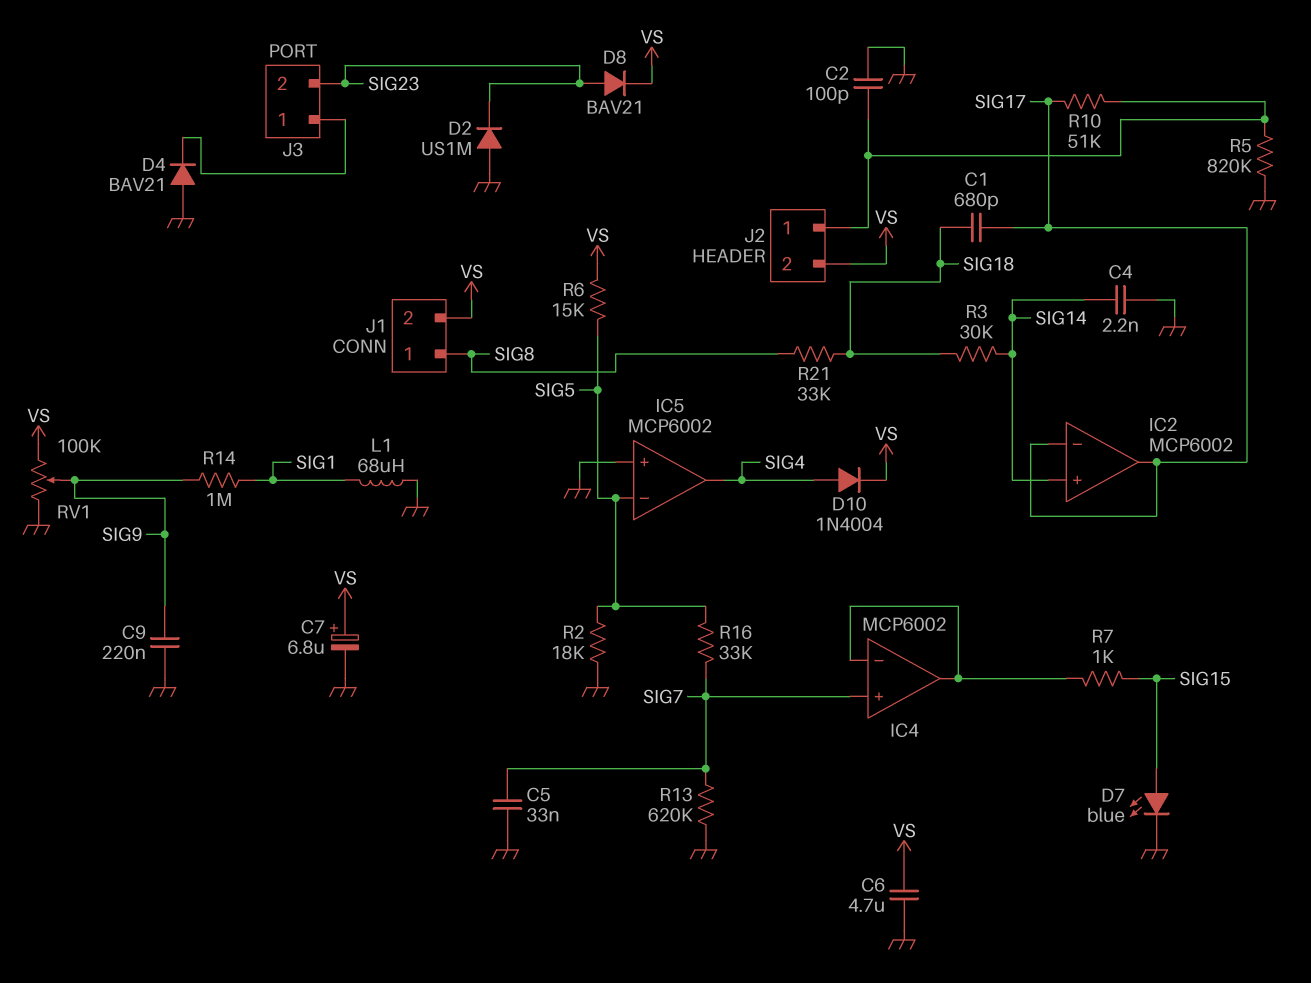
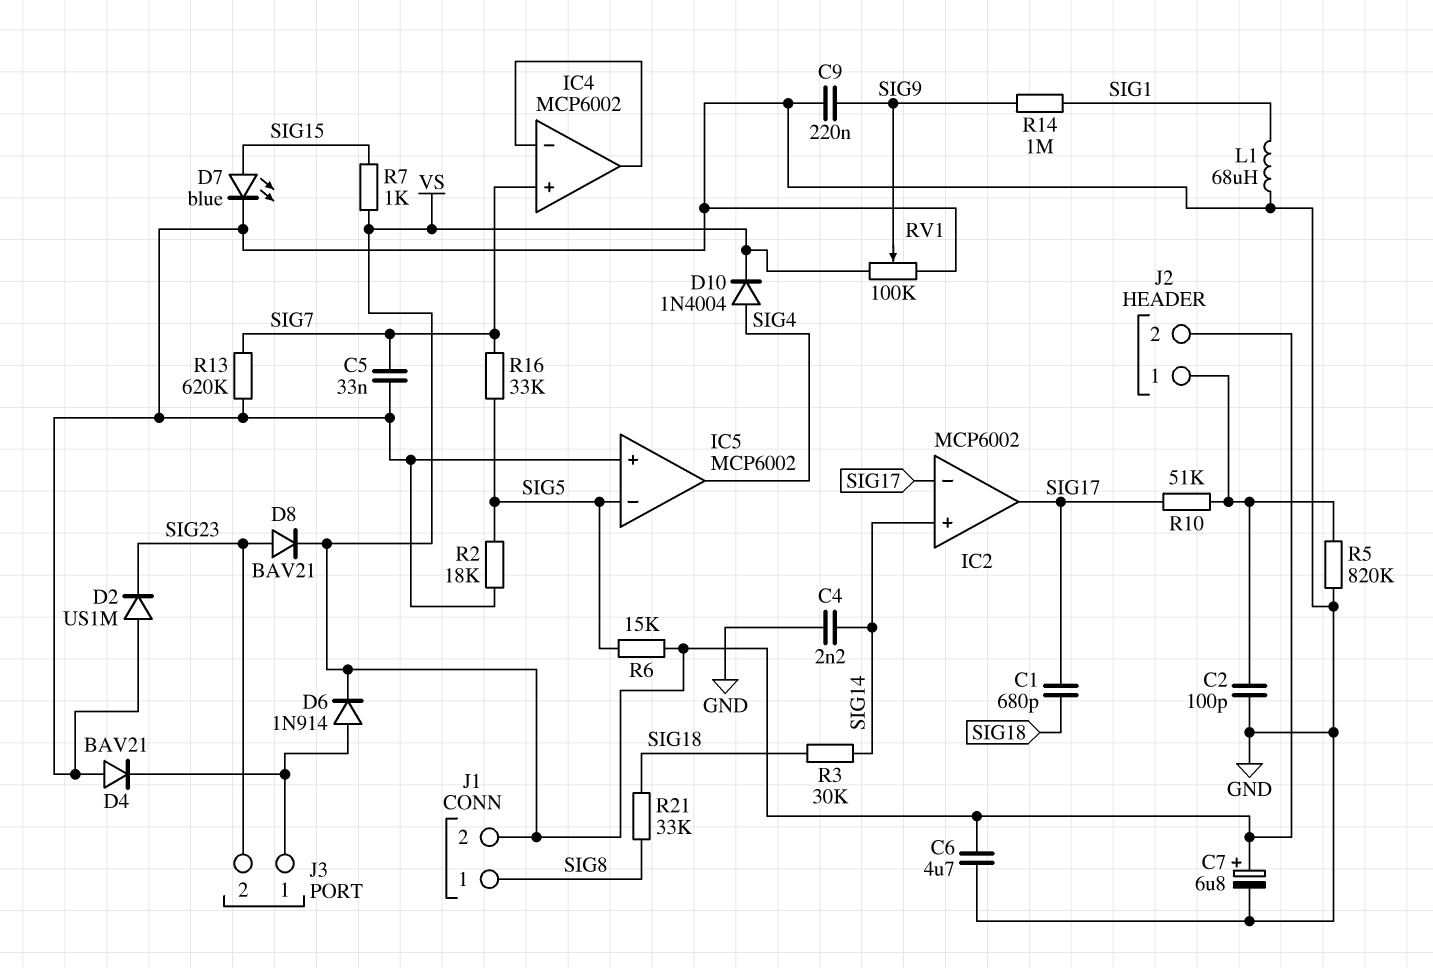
D6: none -> diode 1N914 (A J3/1, K VS)
R7: 1k (IC4/in-, SIG15) -> 1k (SIG15, VS)

